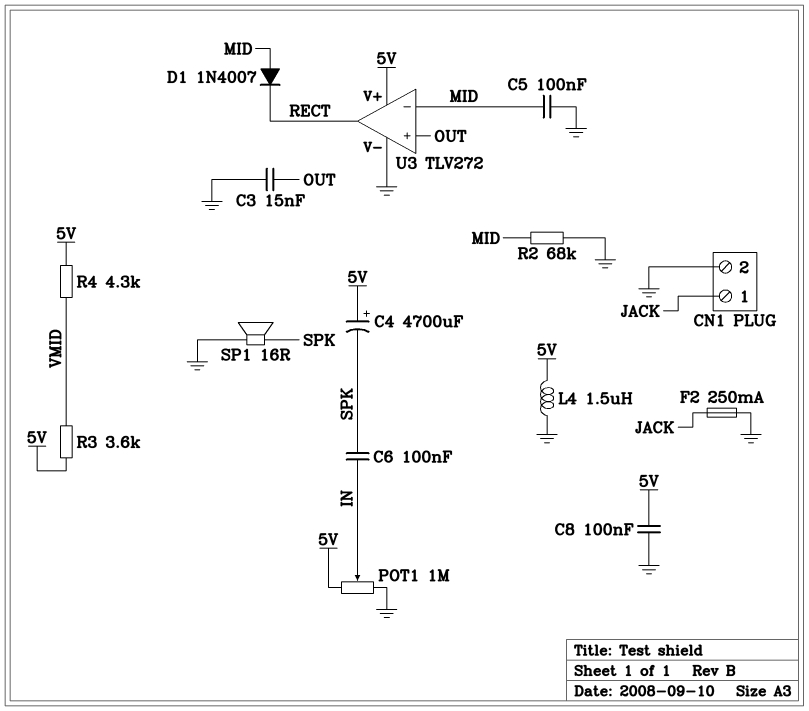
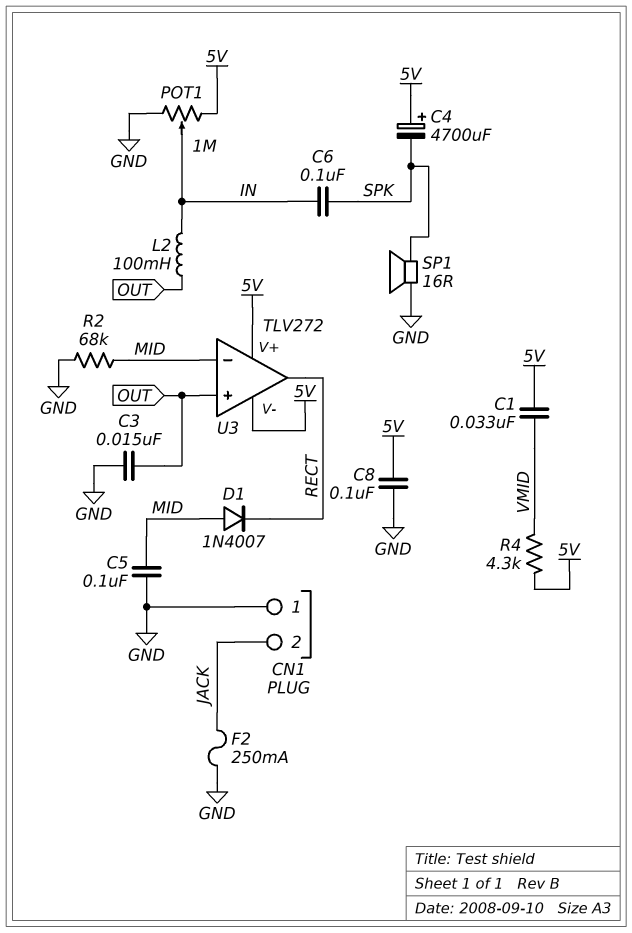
C1: none -> 33nF (5V, VMID)
CN1 pin 1: JACK -> GND
CN1 pin 2: GND -> JACK
L2: none -> 100mH (IN, OUT)
L4: 1.5uH (5V, GND) -> none
R3: 3.6k (5V, VMID) -> none
U3 pin V-: GND -> 5V

